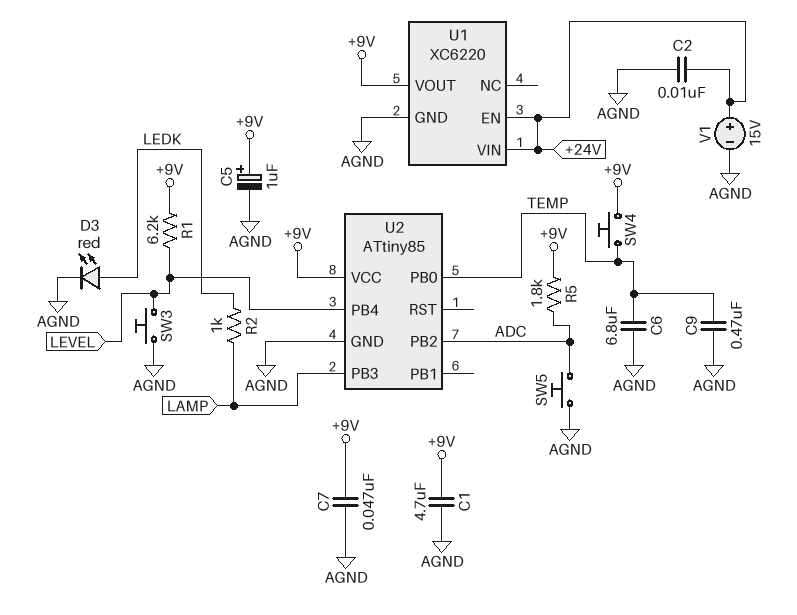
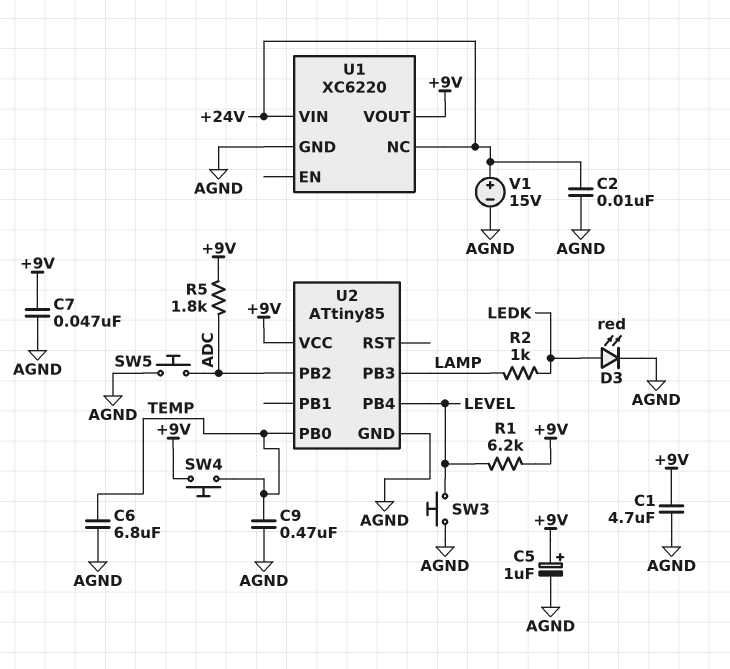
U1 pin EN: +24V -> none
U1 pin NC: none -> +24V

